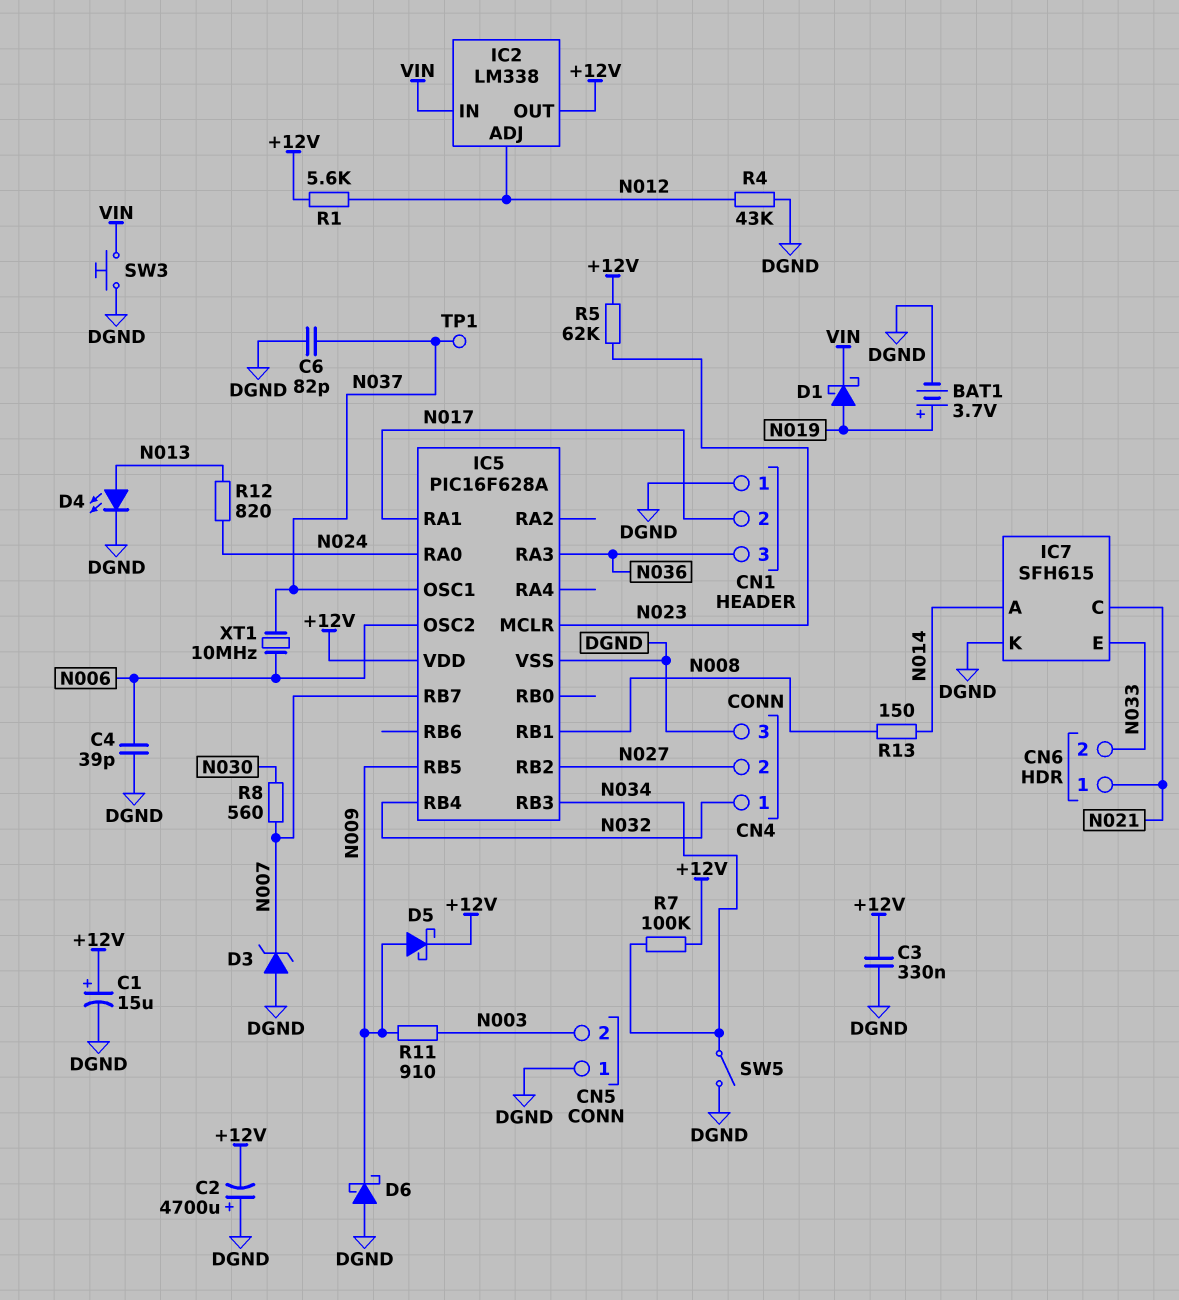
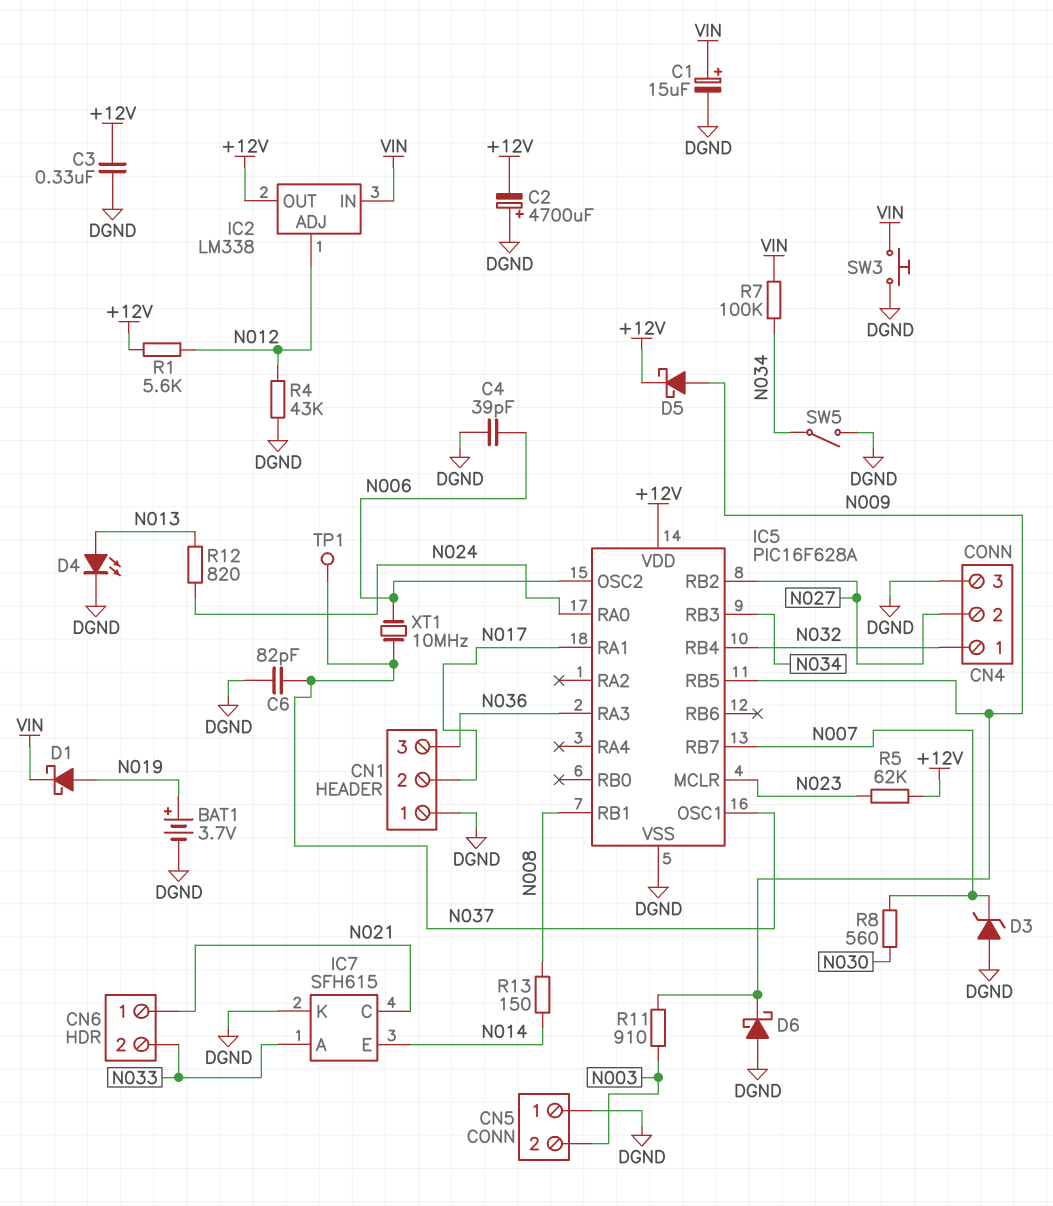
C1: 15uF (plus +12V, minus DGND) -> 15uF (plus VIN, minus DGND)
IC7 pin A: N014 -> N033
IC7 pin E: N033 -> N014
R7: 100k (+12V, N034) -> 100k (N034, VIN)

